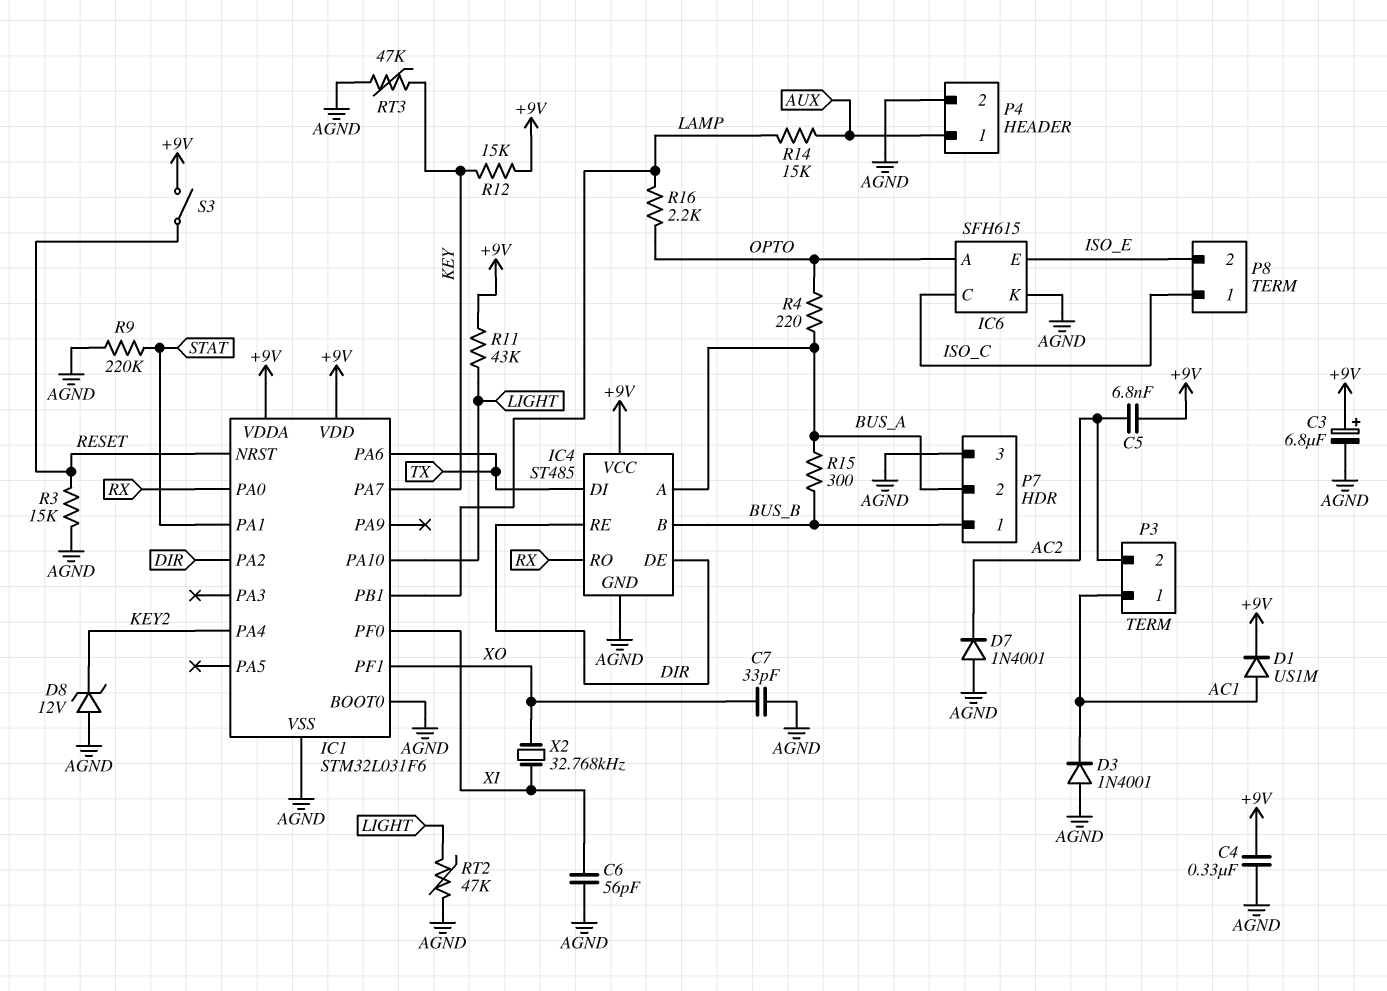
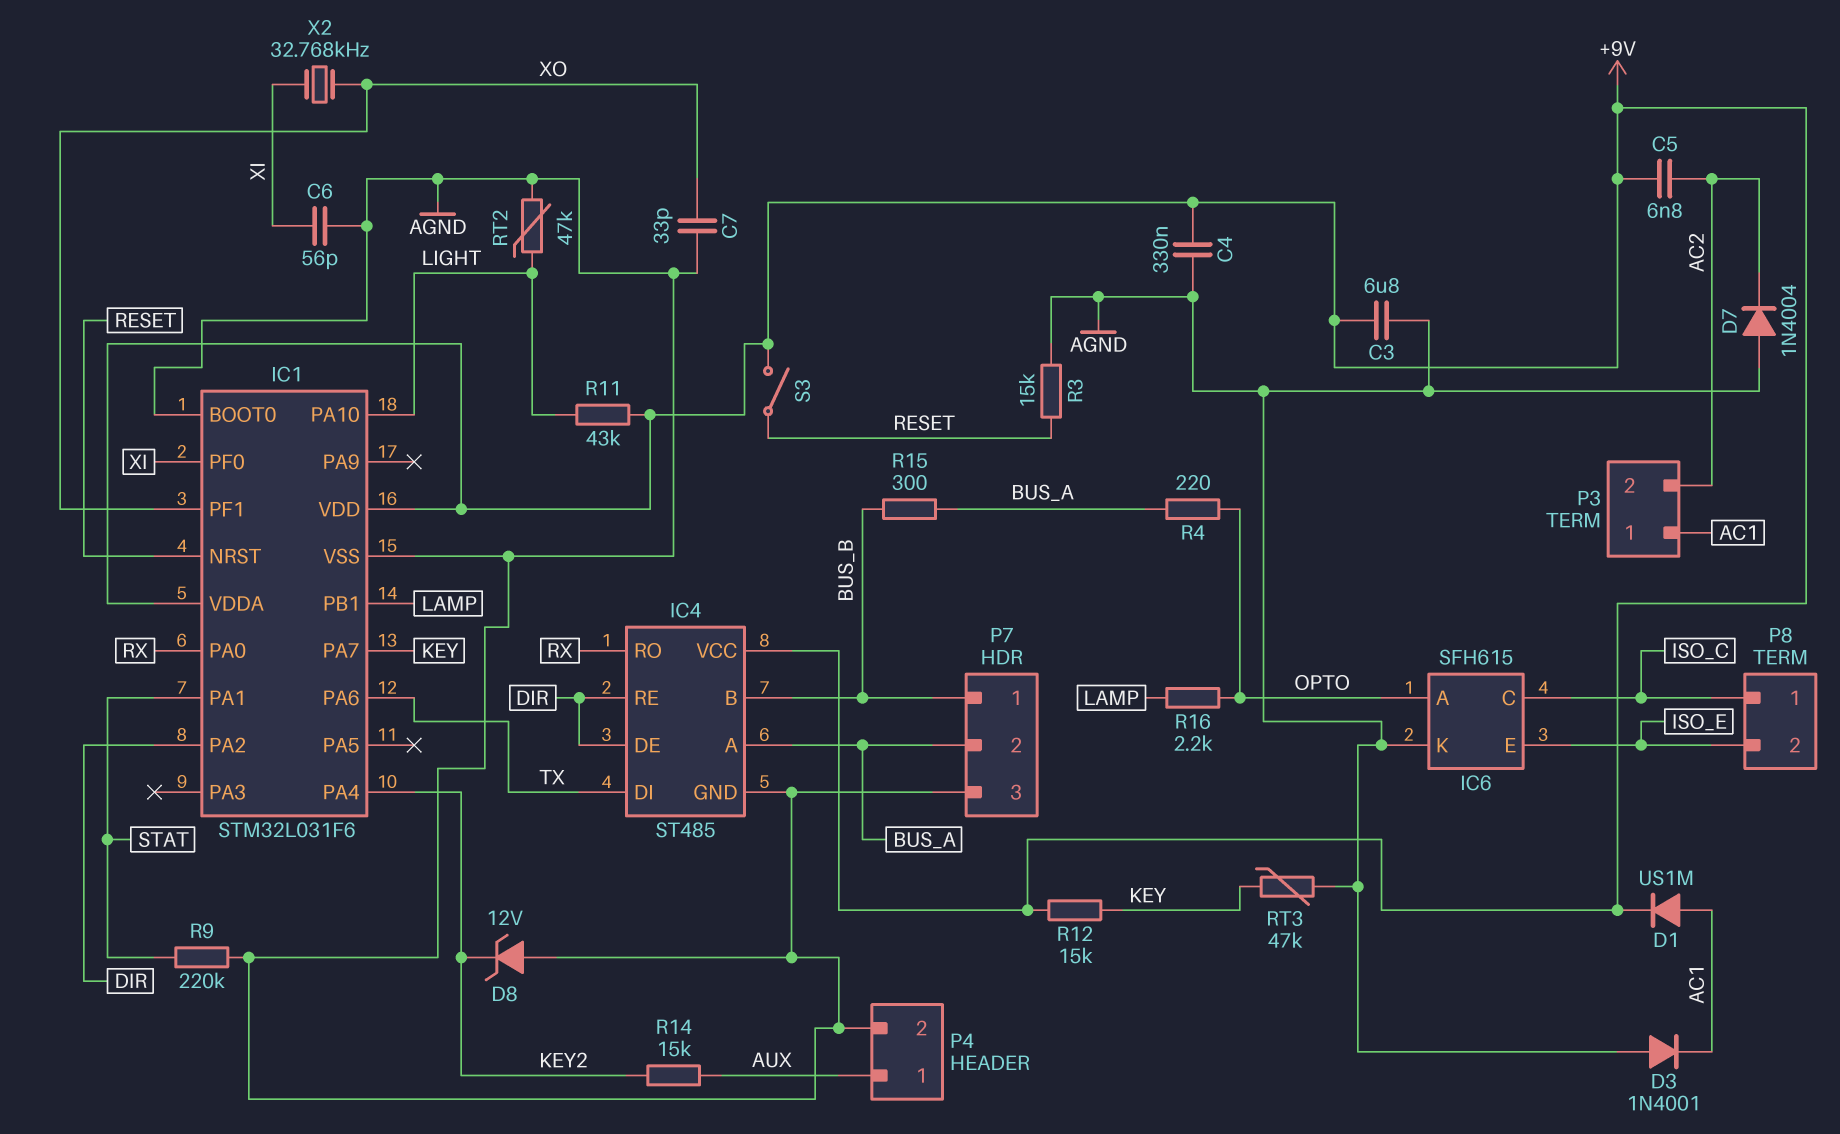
C3: 6.8uF (plus +9V, minus AGND) -> 6.8uF (+9V, AGND)
D7: diode 1N4001 (A AGND, K AC2) -> diode 1N4004 (A AGND, K AC2)
R14: 15k (AUX, LAMP) -> 15k (AUX, KEY2)

